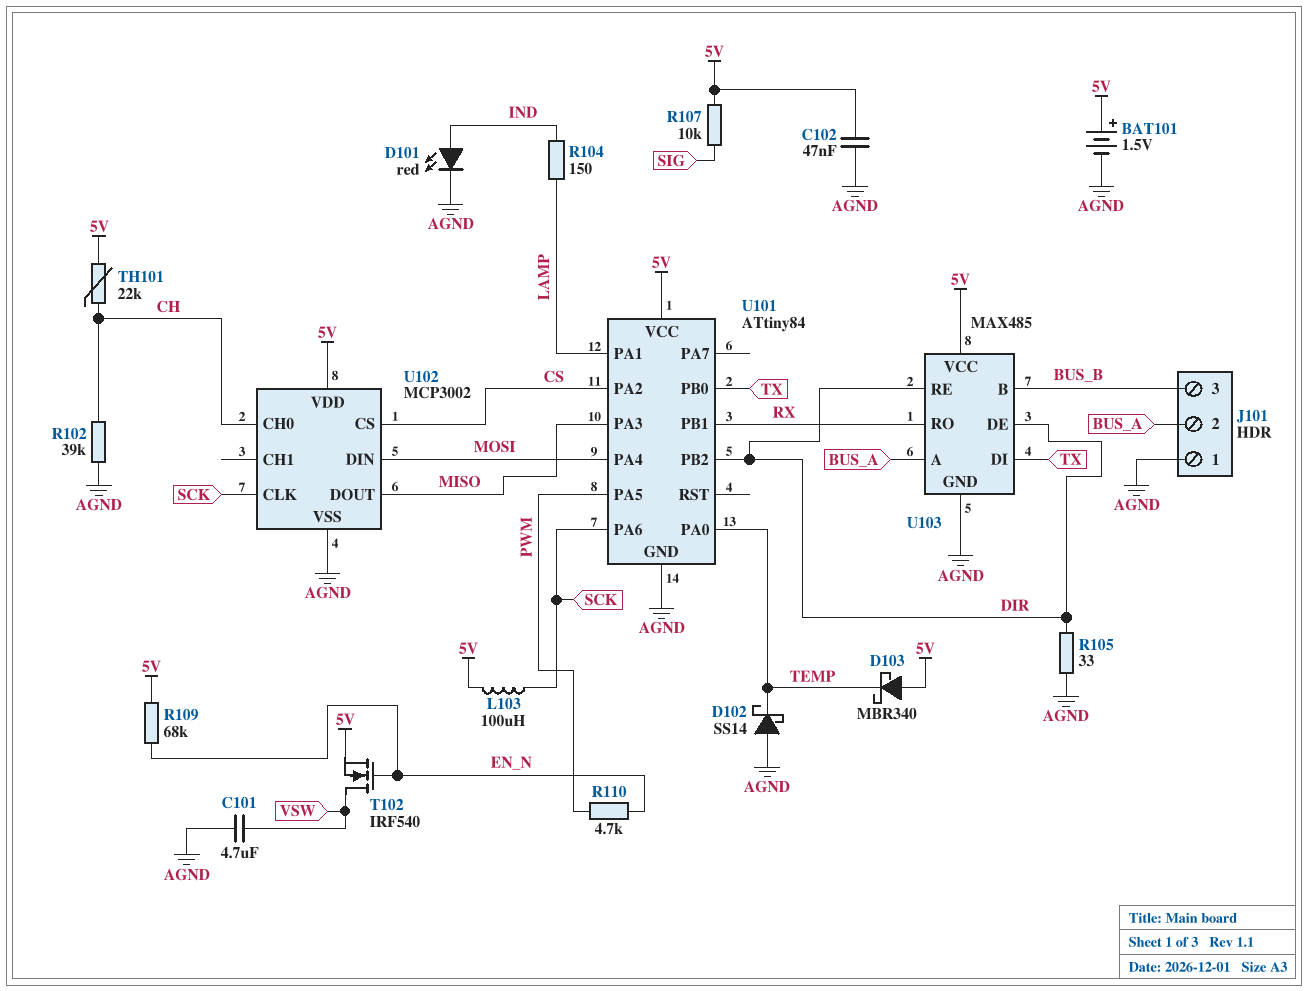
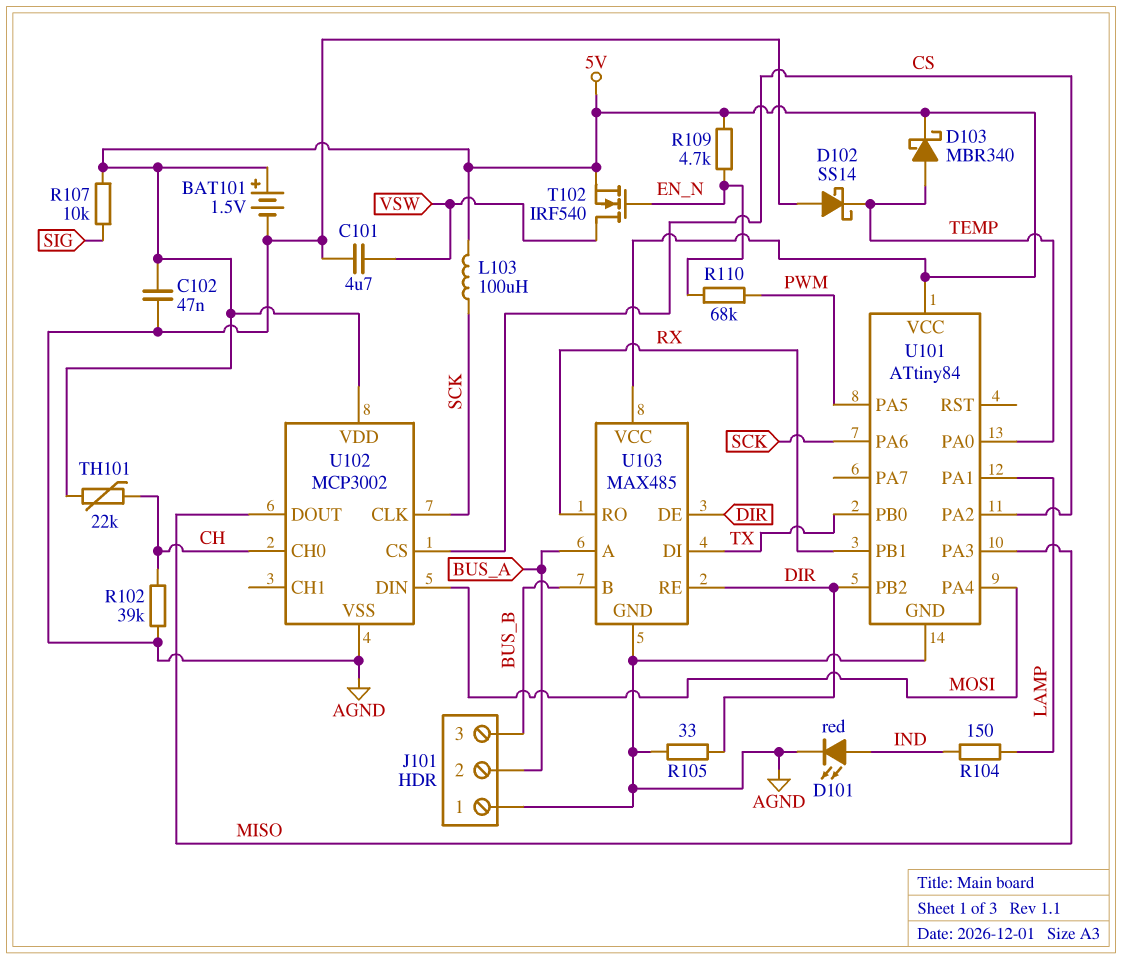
D103: schottky MBR340 (A 5V, K TEMP) -> schottky MBR340 (A TEMP, K 5V)
R109: 68k (5V, EN_N) -> 4.7k (5V, EN_N)
R110: 4.7k (EN_N, PWM) -> 68k (EN_N, PWM)

